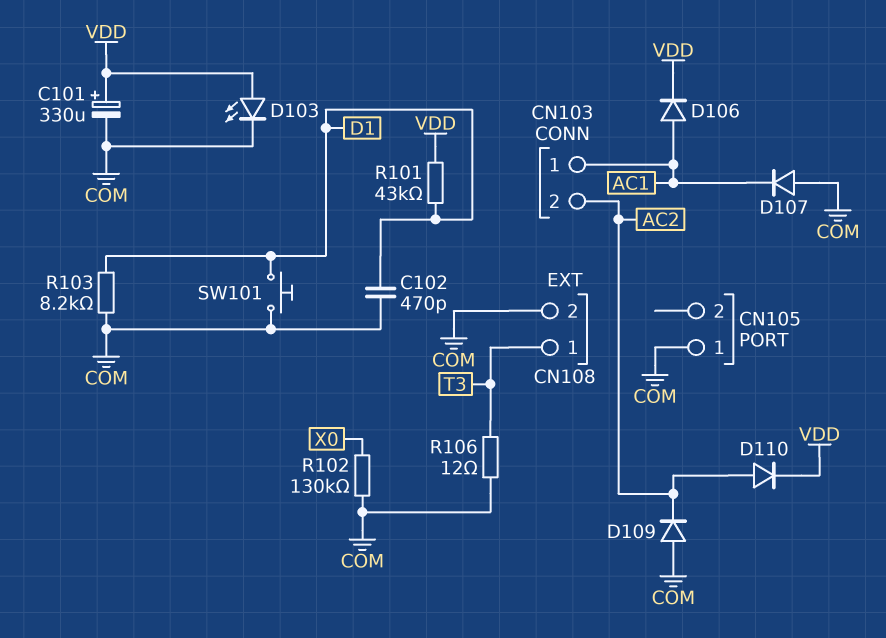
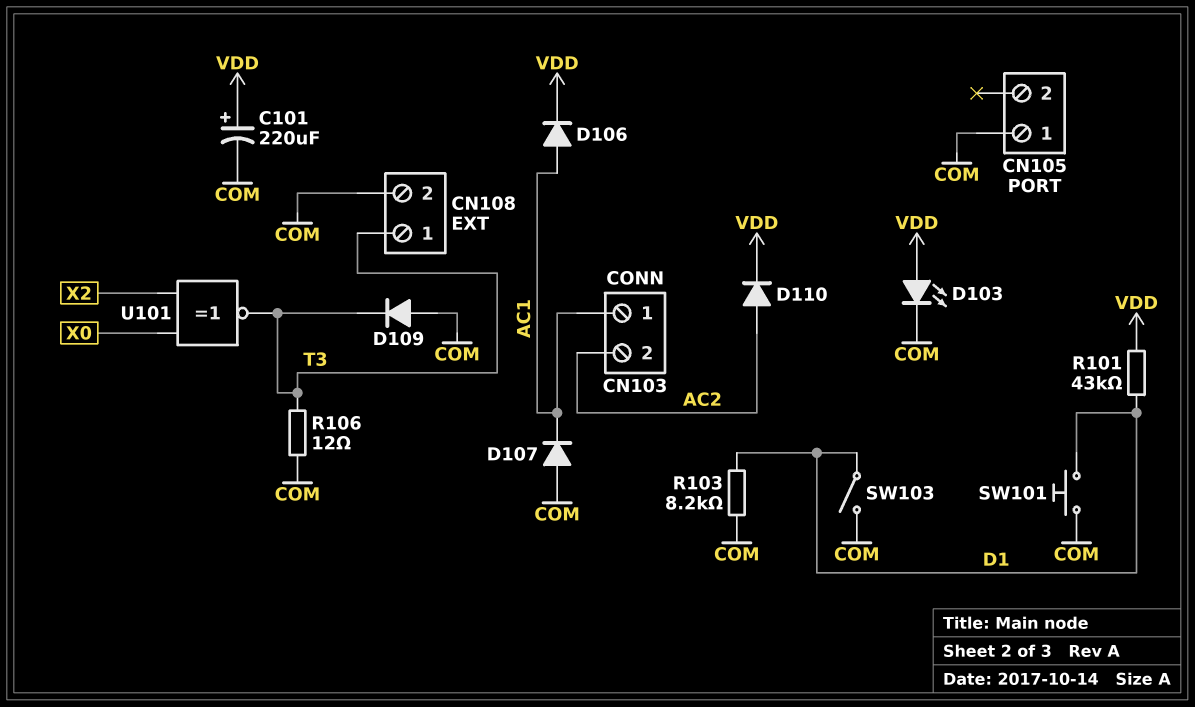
C101: 330uF (plus VDD, minus COM) -> 220uF (plus VDD, minus COM)
C102: 470pF (COM, D1) -> none
D109: diode (A COM, K AC2) -> diode (A COM, K T3)
R102: 130k (COM, X0) -> none
SW103: none -> switch (COM, D1)
U101: none -> XNOR (in X0, in X2, out T3)

